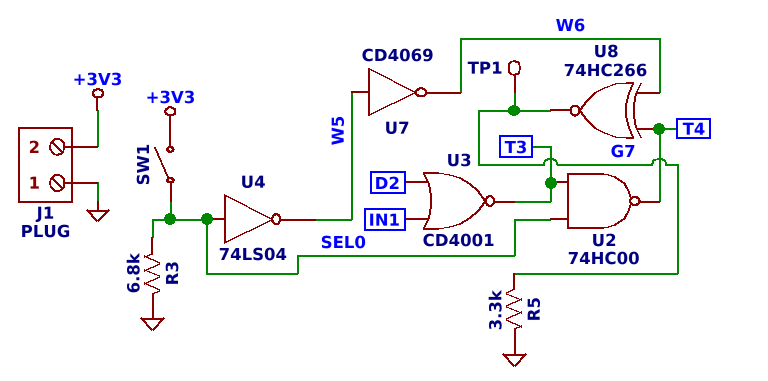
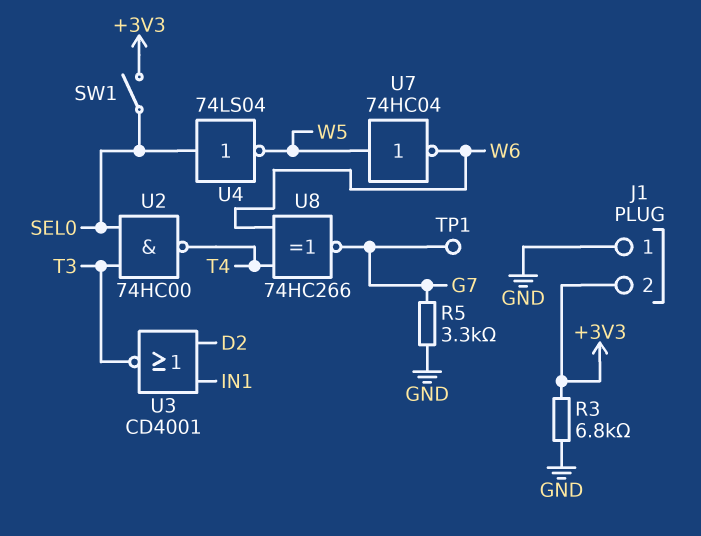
R3: 6.8k (GND, SEL0) -> 6.8k (+3V3, GND)
U7: NOT CD4069 (in W5, out W6) -> NOT 74HC04 (in W5, out W6)

